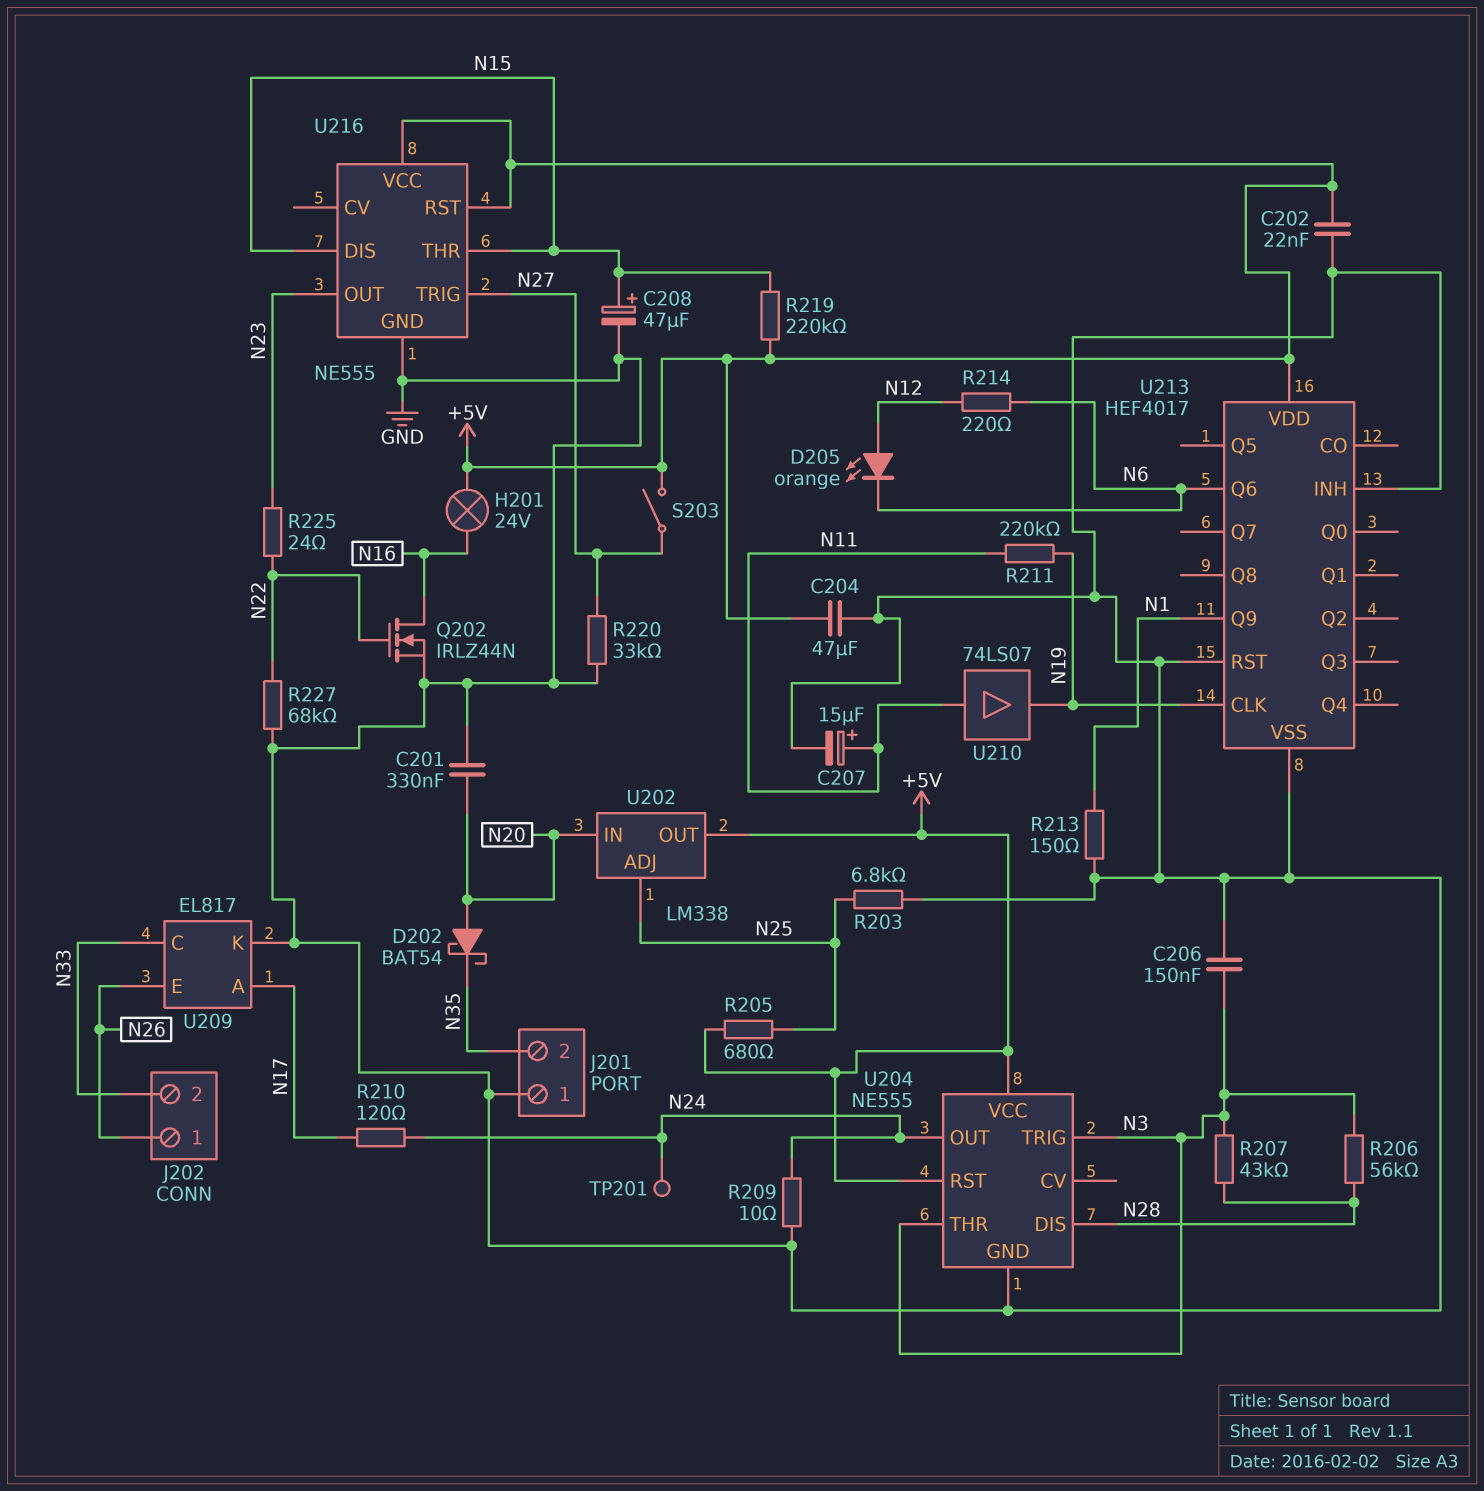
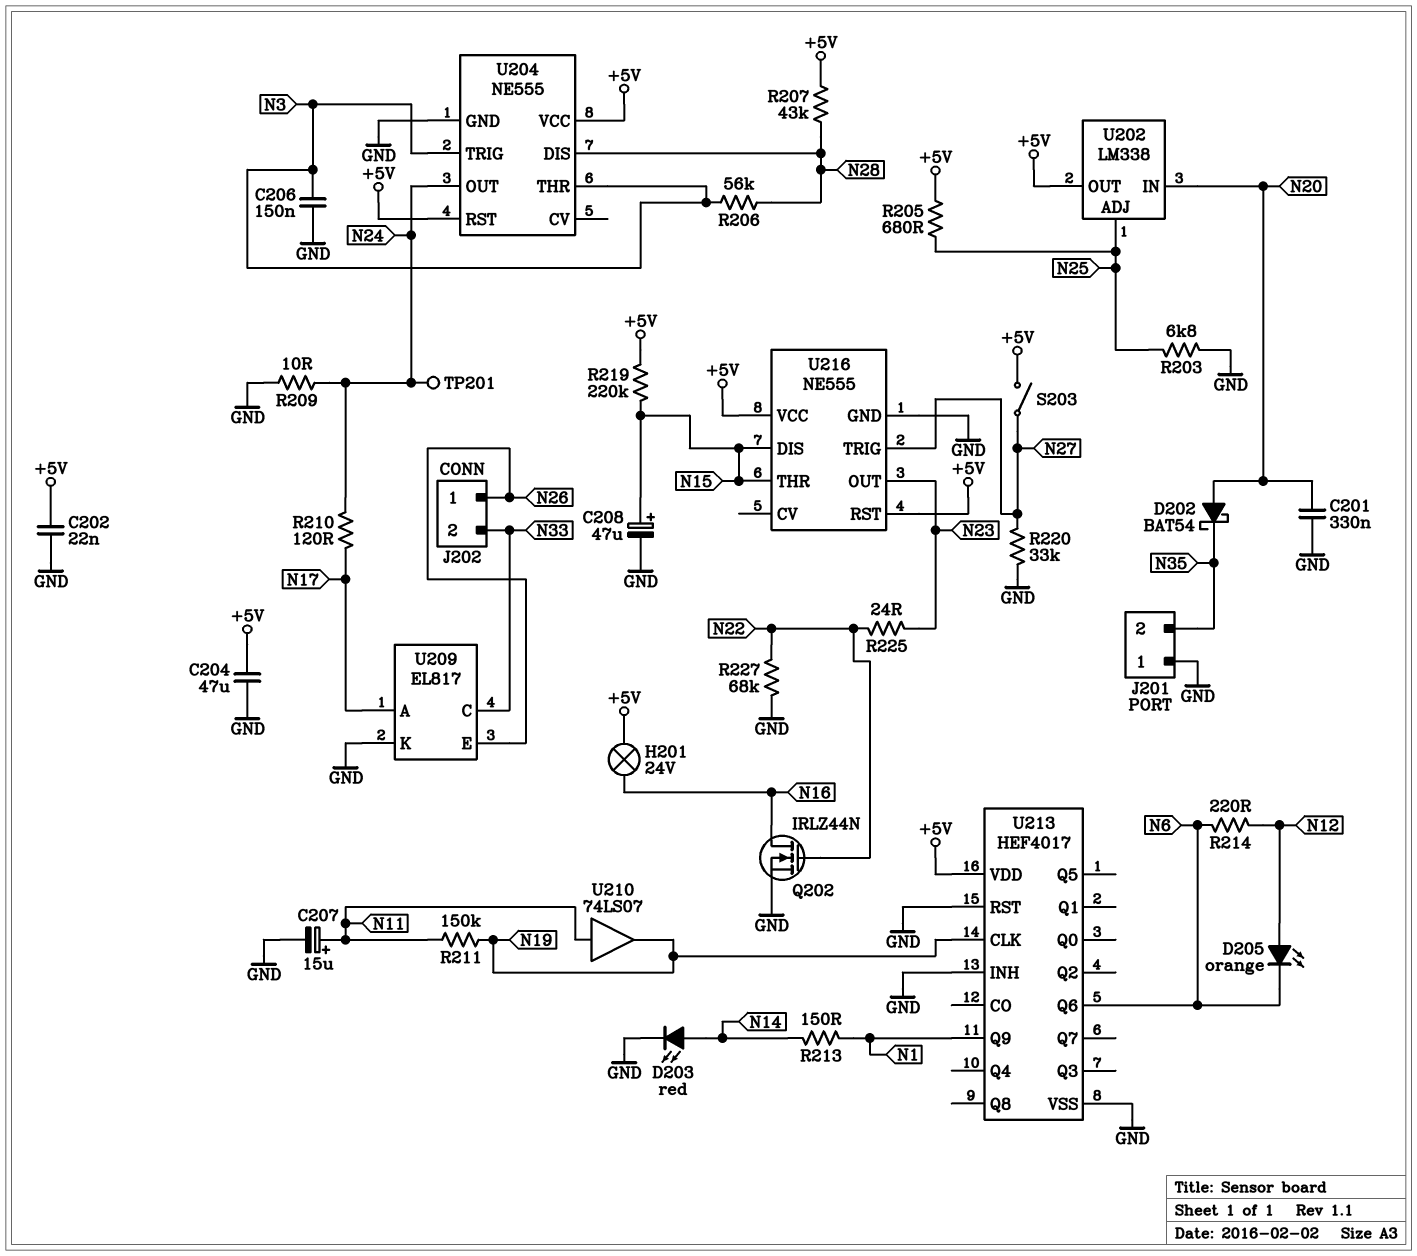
D203: none -> LED red (A N14, K GND)
R207: 43k (N3, N28) -> 43k (+5V, N28)
R211: 220k (N11, N19) -> 150k (N11, N19)
R213: 150 (GND, N1) -> 150 (N1, N14)

